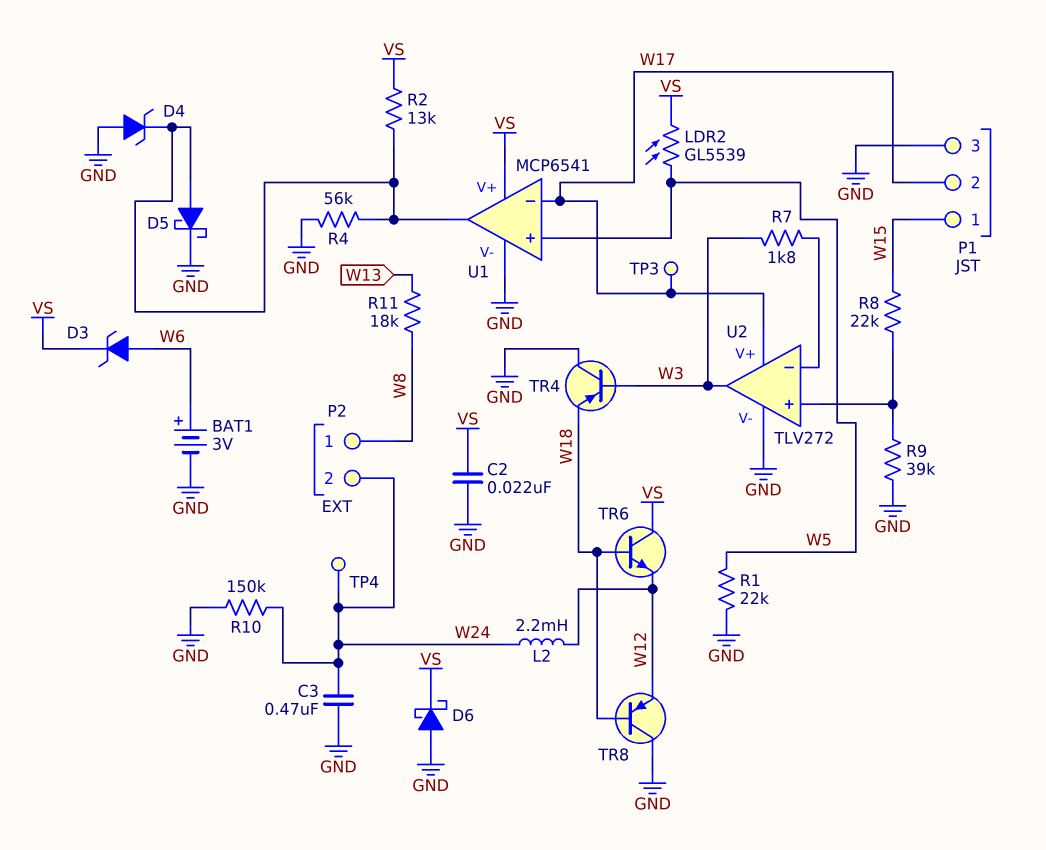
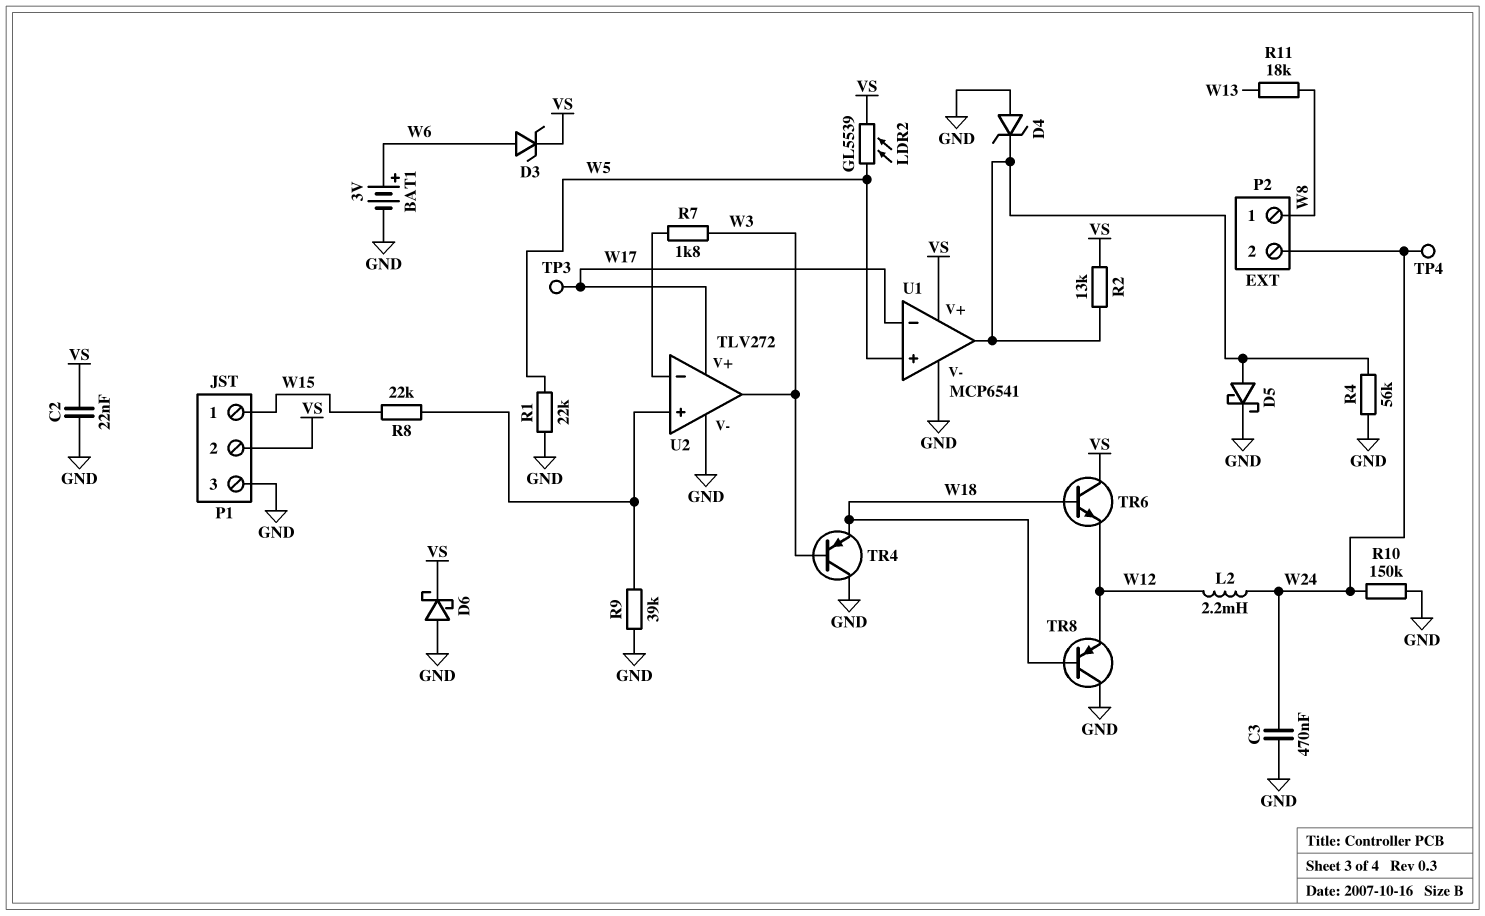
P1 pin 2: W17 -> VS

